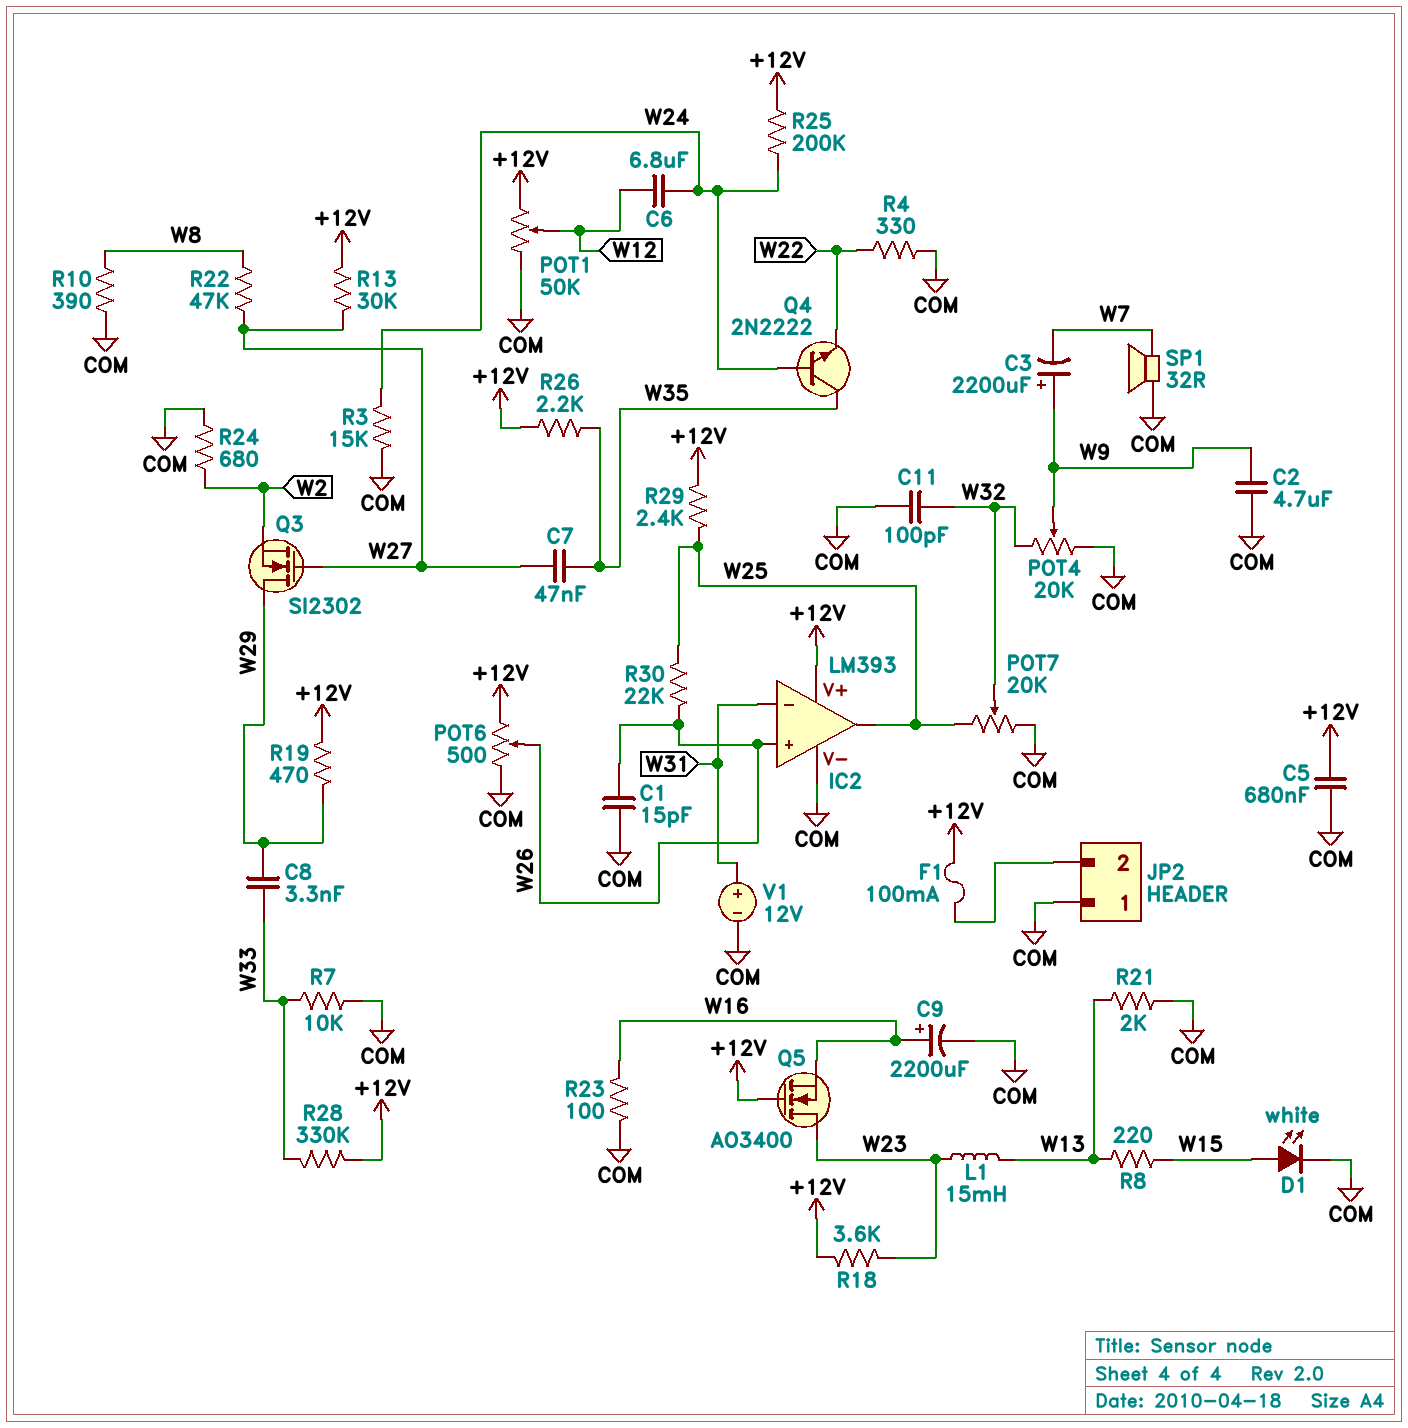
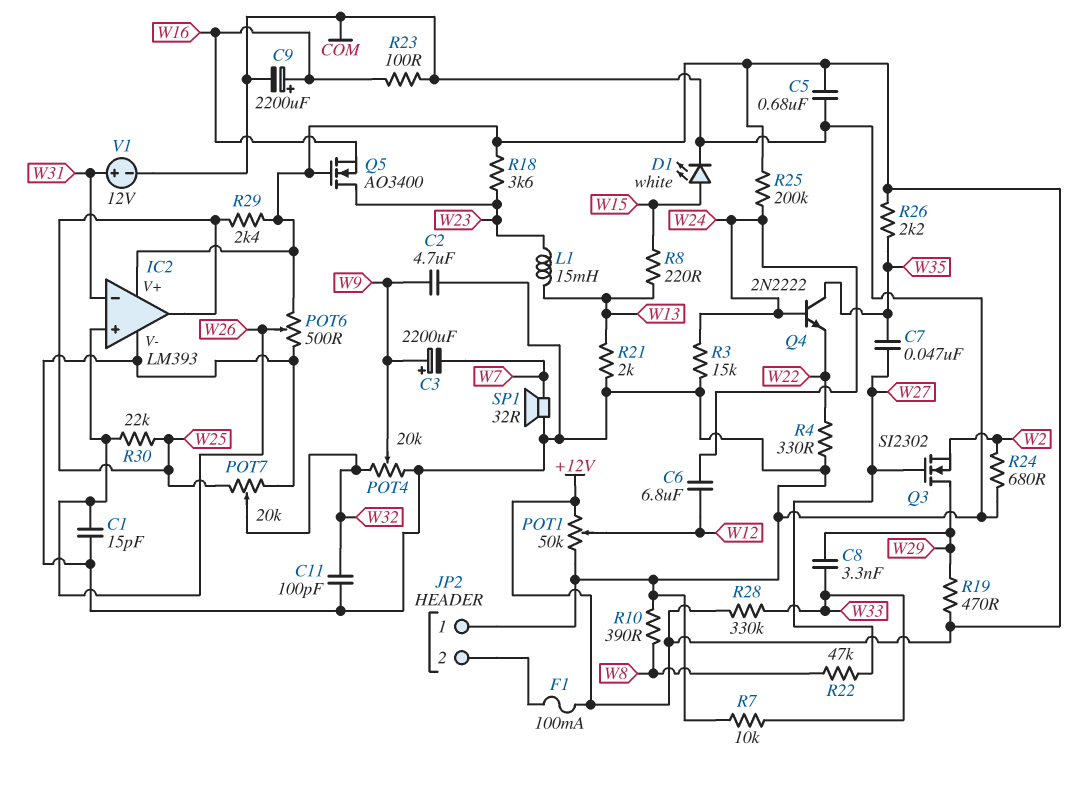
R13: 30k (+12V, W27) -> none

